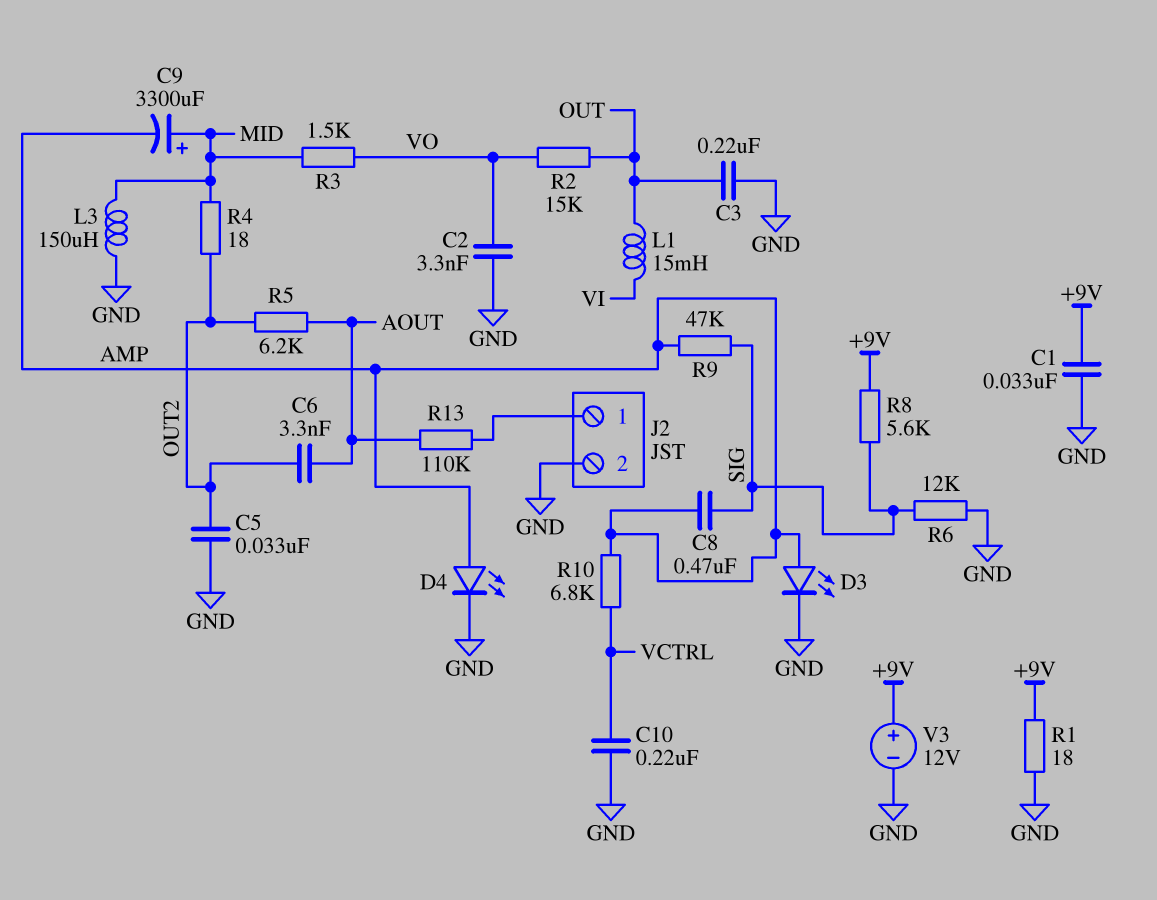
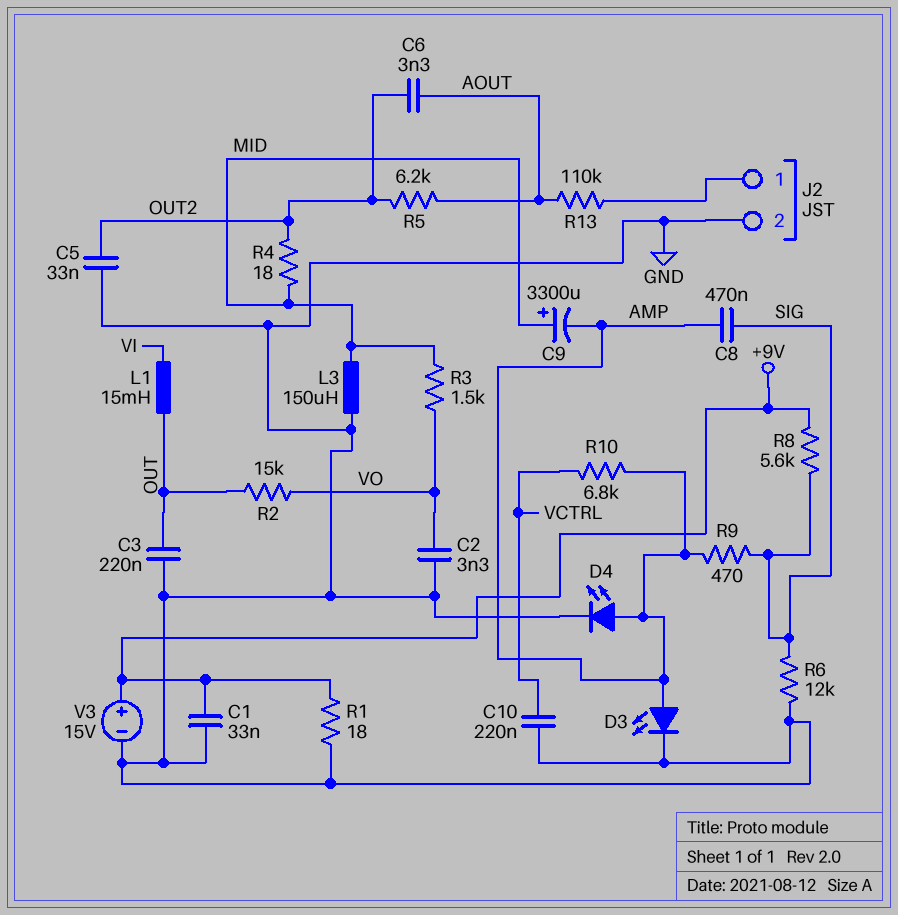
R9: 47k (AMP, SIG) -> 470 (AMP, SIG)
V3: 12V (plus +9V, minus GND) -> 15V (plus +9V, minus GND)

